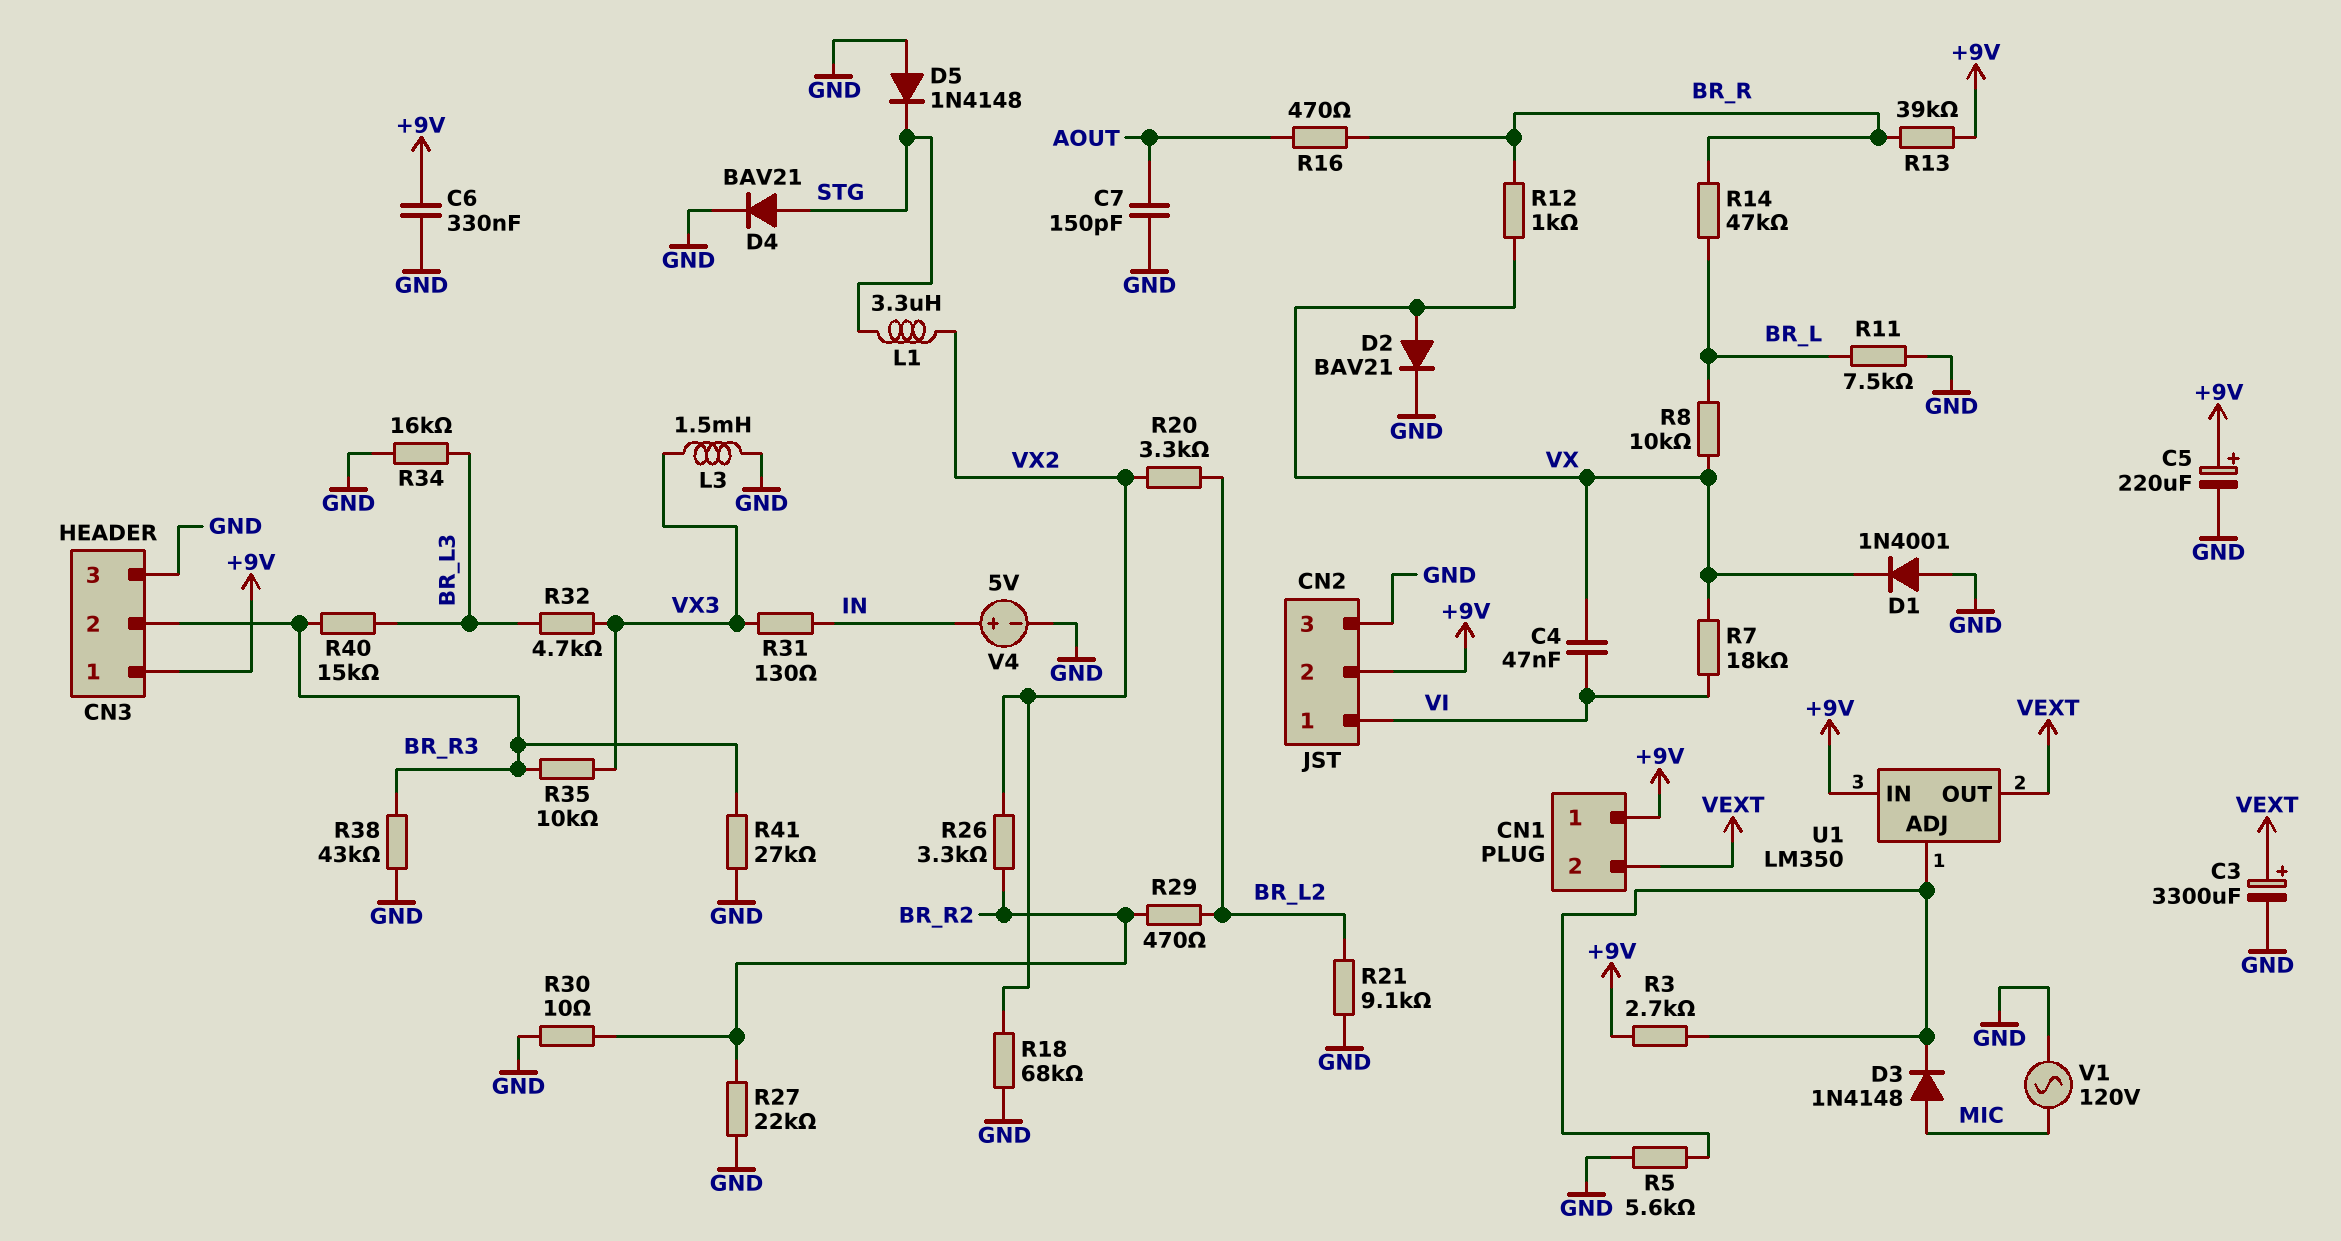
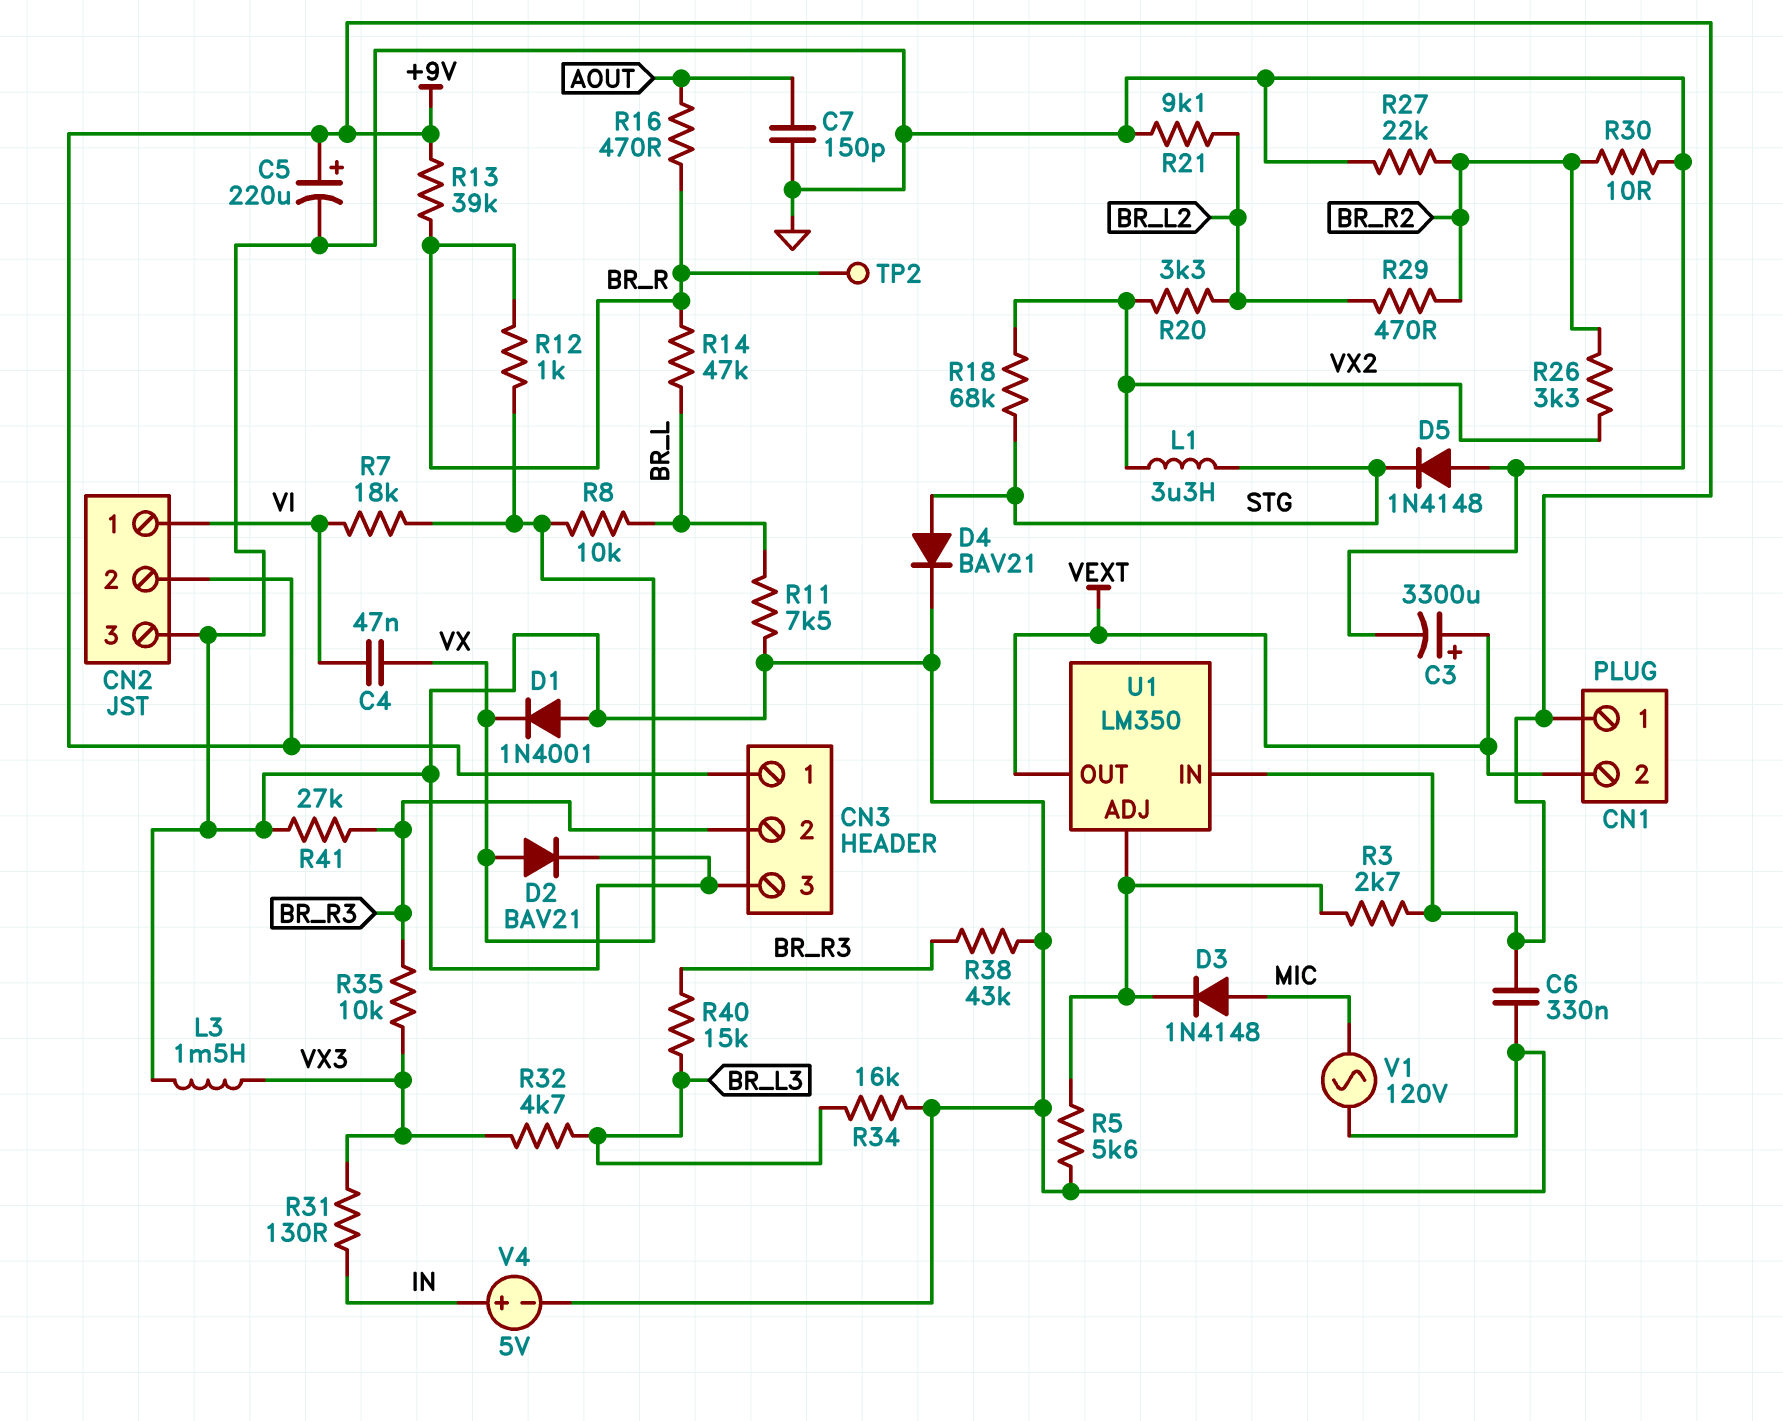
R18: 68k (GND, VX2) -> 68k (STG, VX2)
TP2: none -> test point (BR_R)

